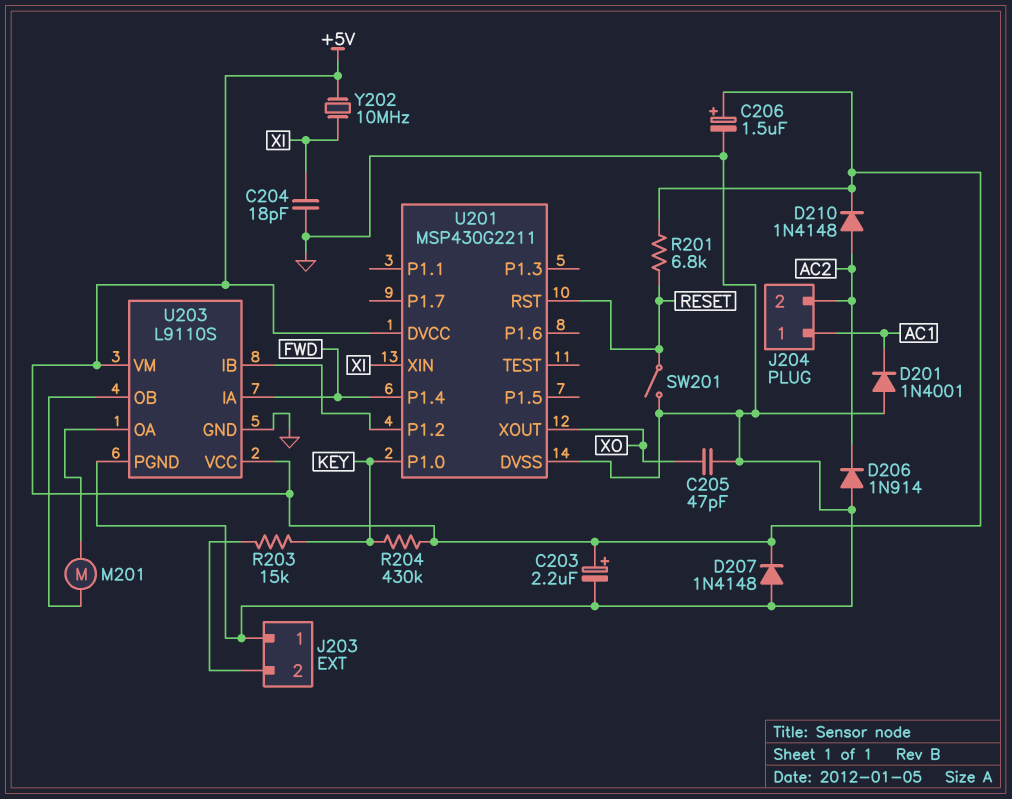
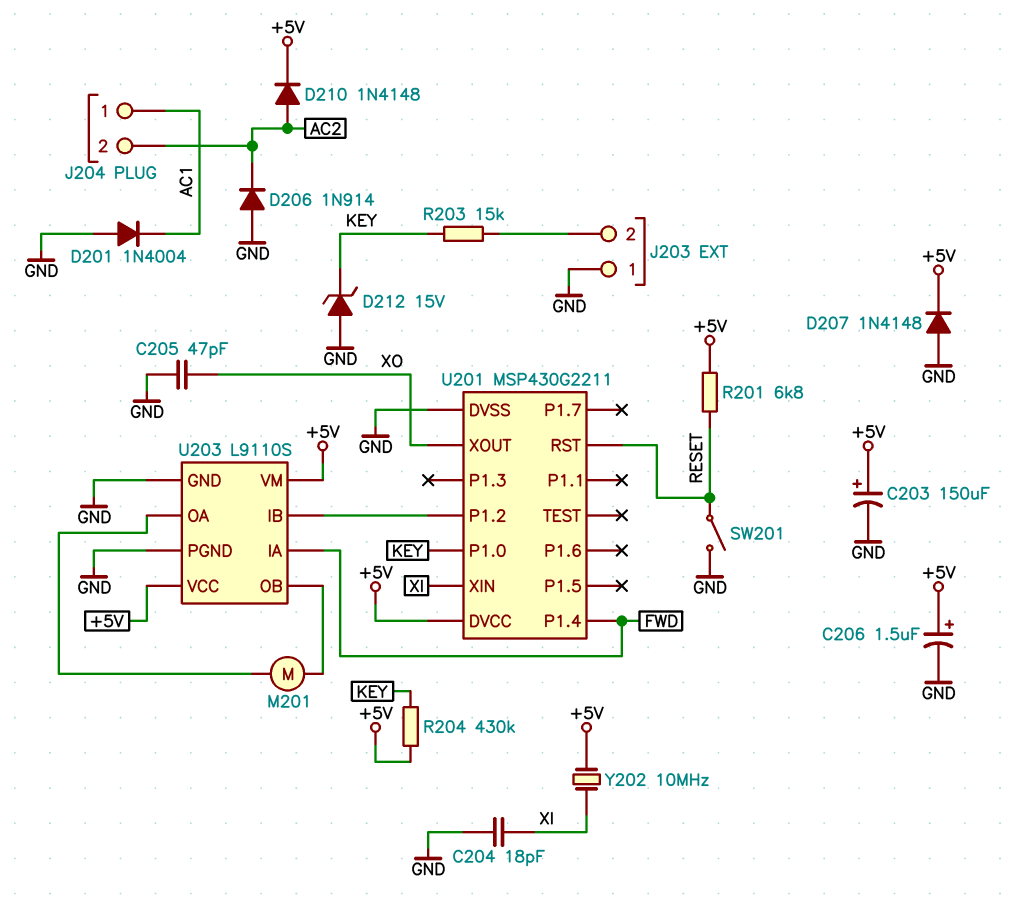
C203: 2.2uF (plus +5V, minus GND) -> 150uF (plus +5V, minus GND)
D201: diode 1N4001 (A GND, K AC1) -> diode 1N4004 (A GND, K AC1)
D212: none -> zener 15V (A GND, K KEY)

